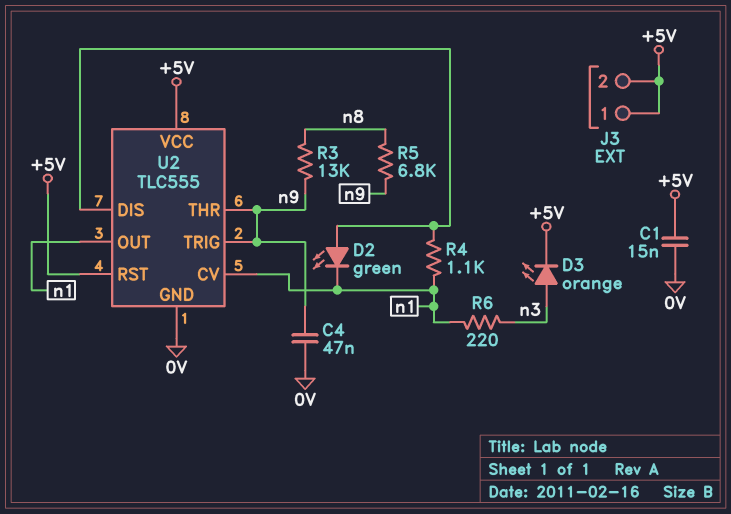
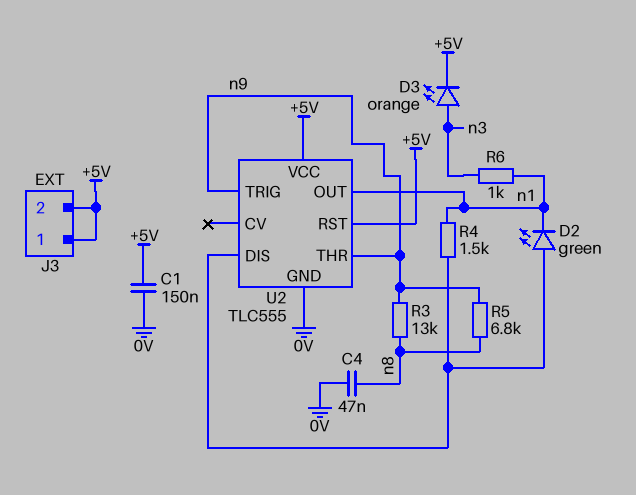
C1: 15nF (+5V, 0V) -> 150nF (+5V, 0V)
C4: 47nF (0V, n9) -> 47nF (0V, n8)
R4: 1.1k (U2/DIS, n1) -> 1.5k (U2/DIS, n1)
R6: 220 (n1, n3) -> 1k (n1, n3)
U2 pin CV: n1 -> none

